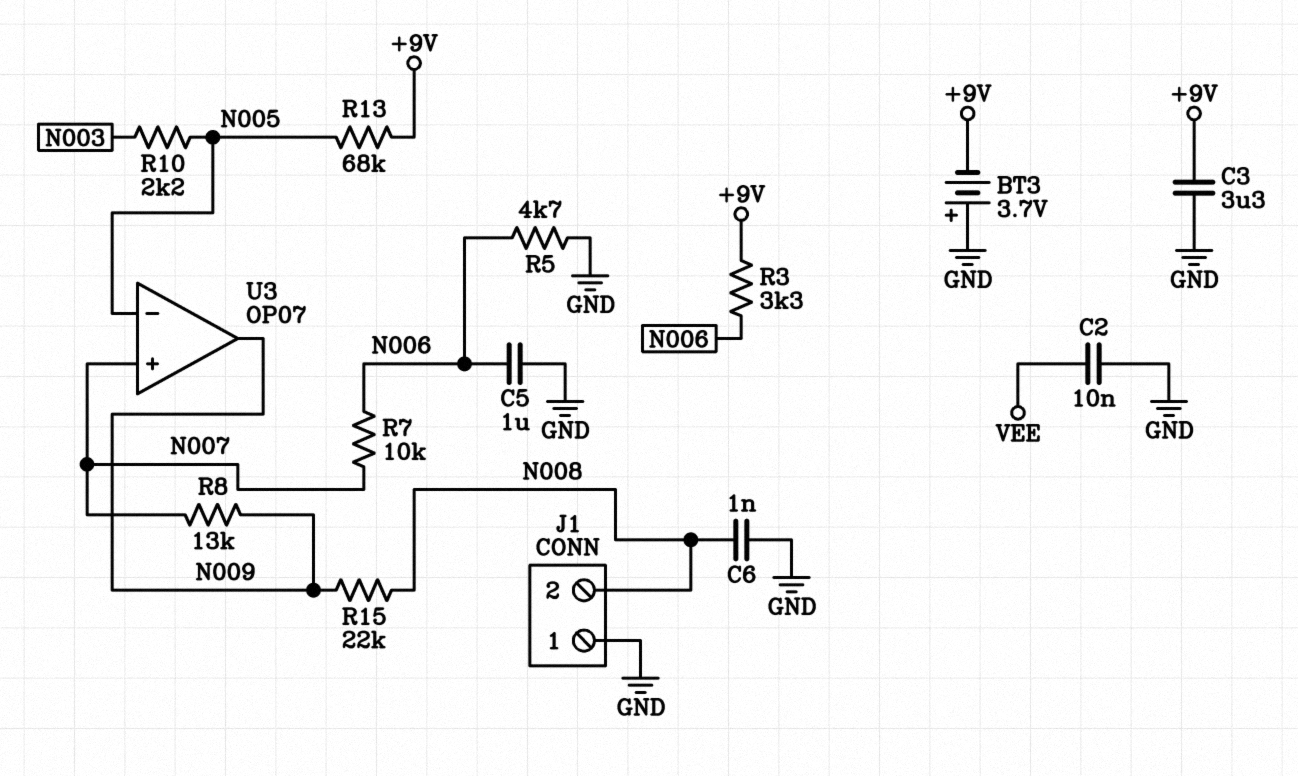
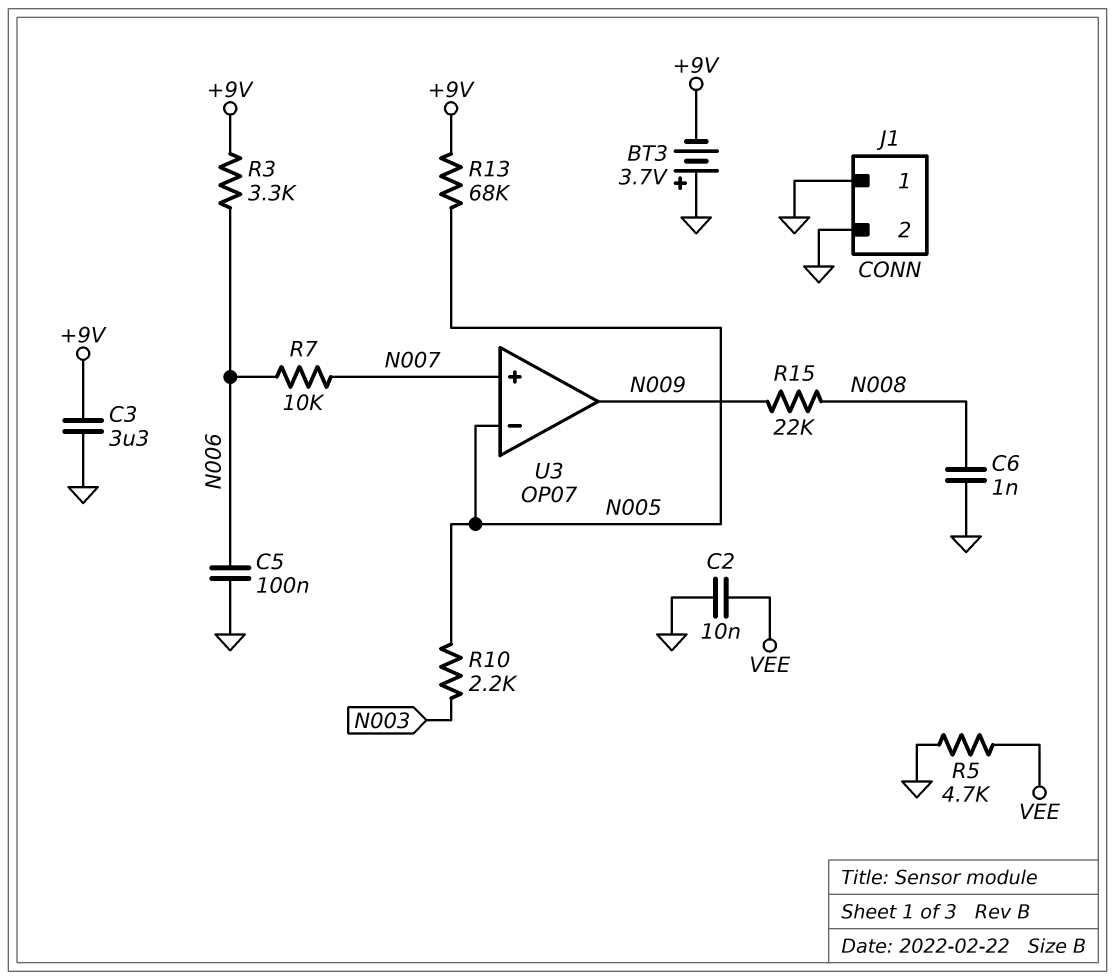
C5: 1uF (GND, N006) -> 100nF (GND, N006)
J1 pin 2: N008 -> GND
R5: 4.7k (GND, N006) -> 4.7k (GND, VEE)
R8: 13k (N007, N009) -> none

